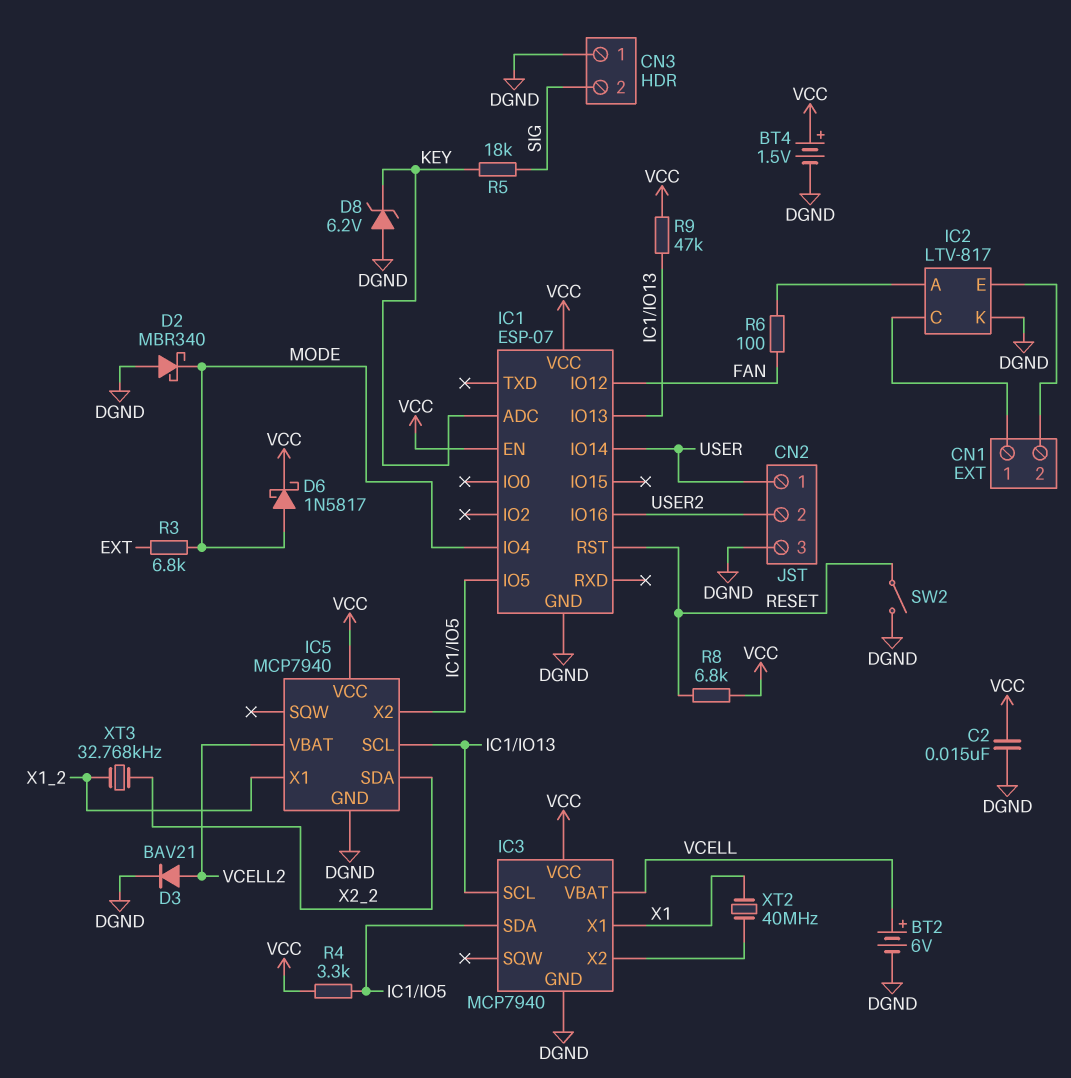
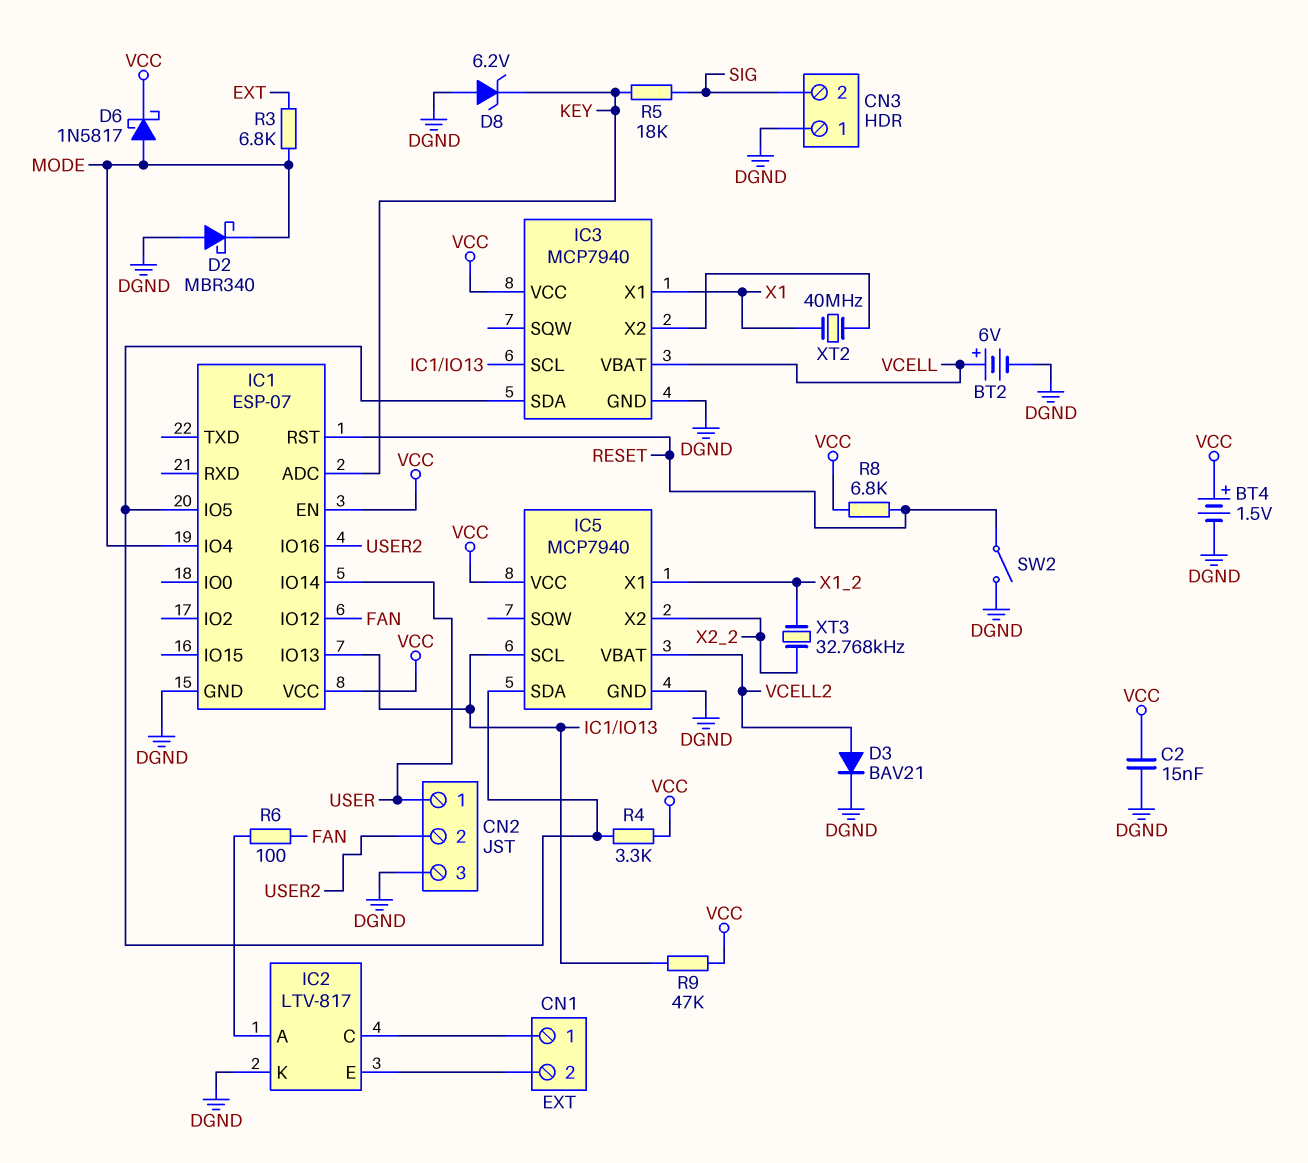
IC5 pin SDA: X2_2 -> IC1/IO5
IC5 pin X2: IC1/IO5 -> X2_2

